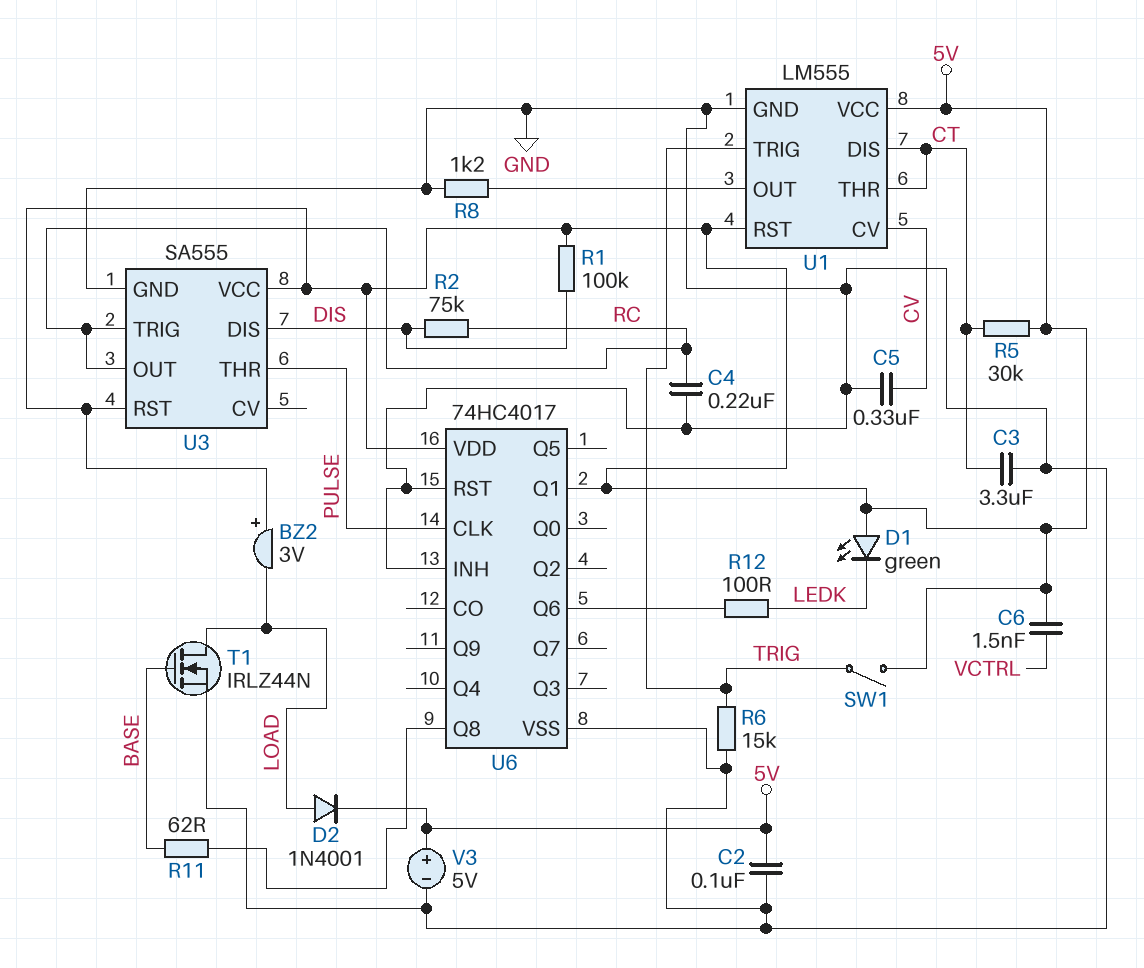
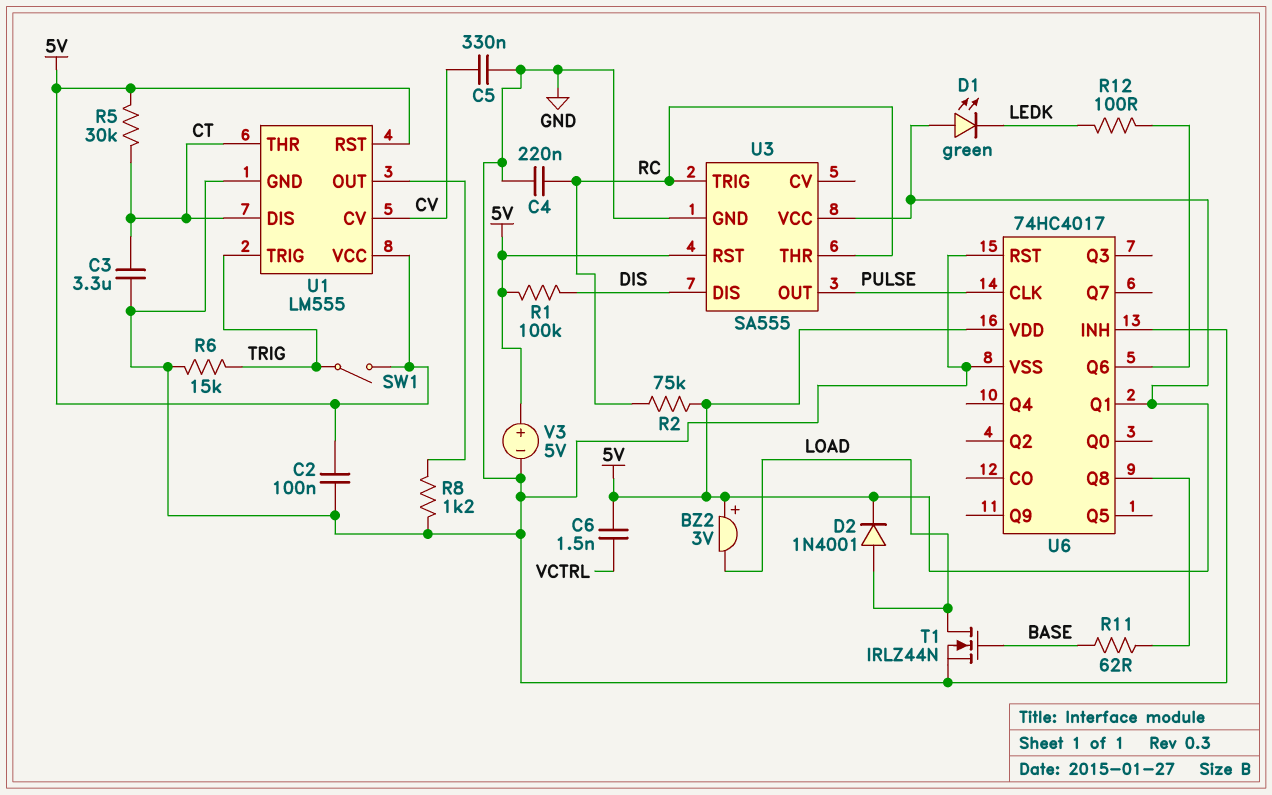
R2: 75k (DIS, RC) -> 75k (5V, RC)
U3 pin OUT: RC -> PULSE
U3 pin THR: PULSE -> RC

